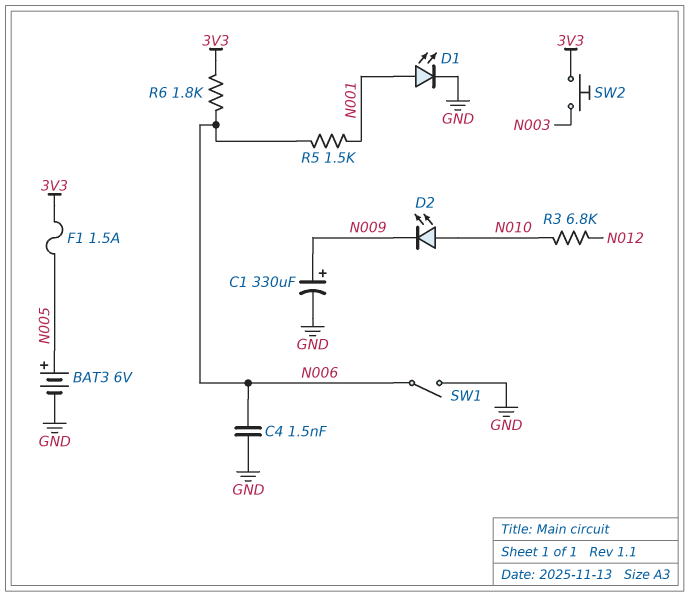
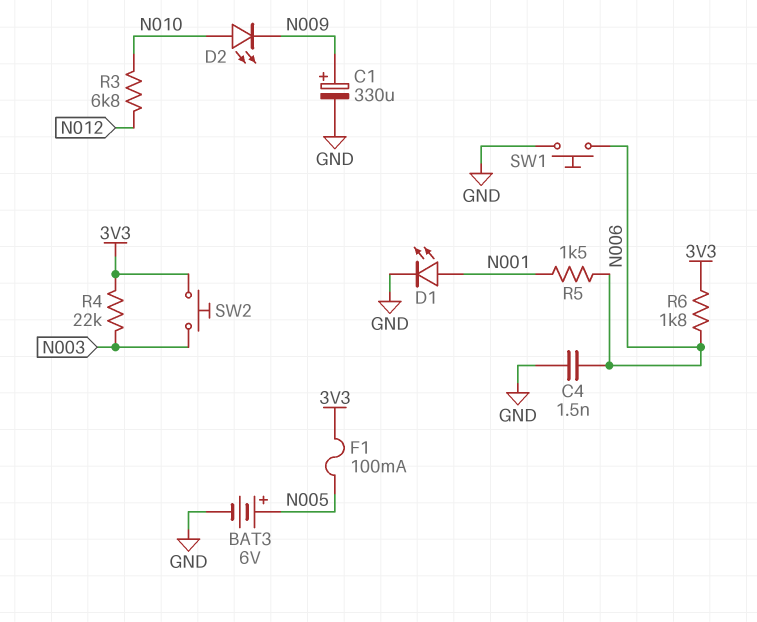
F1: 1.5A (3V3, N005) -> 100mA (3V3, N005)
R4: none -> 22k (3V3, N003)
SW1: switch (GND, N006) -> button (GND, N006)

